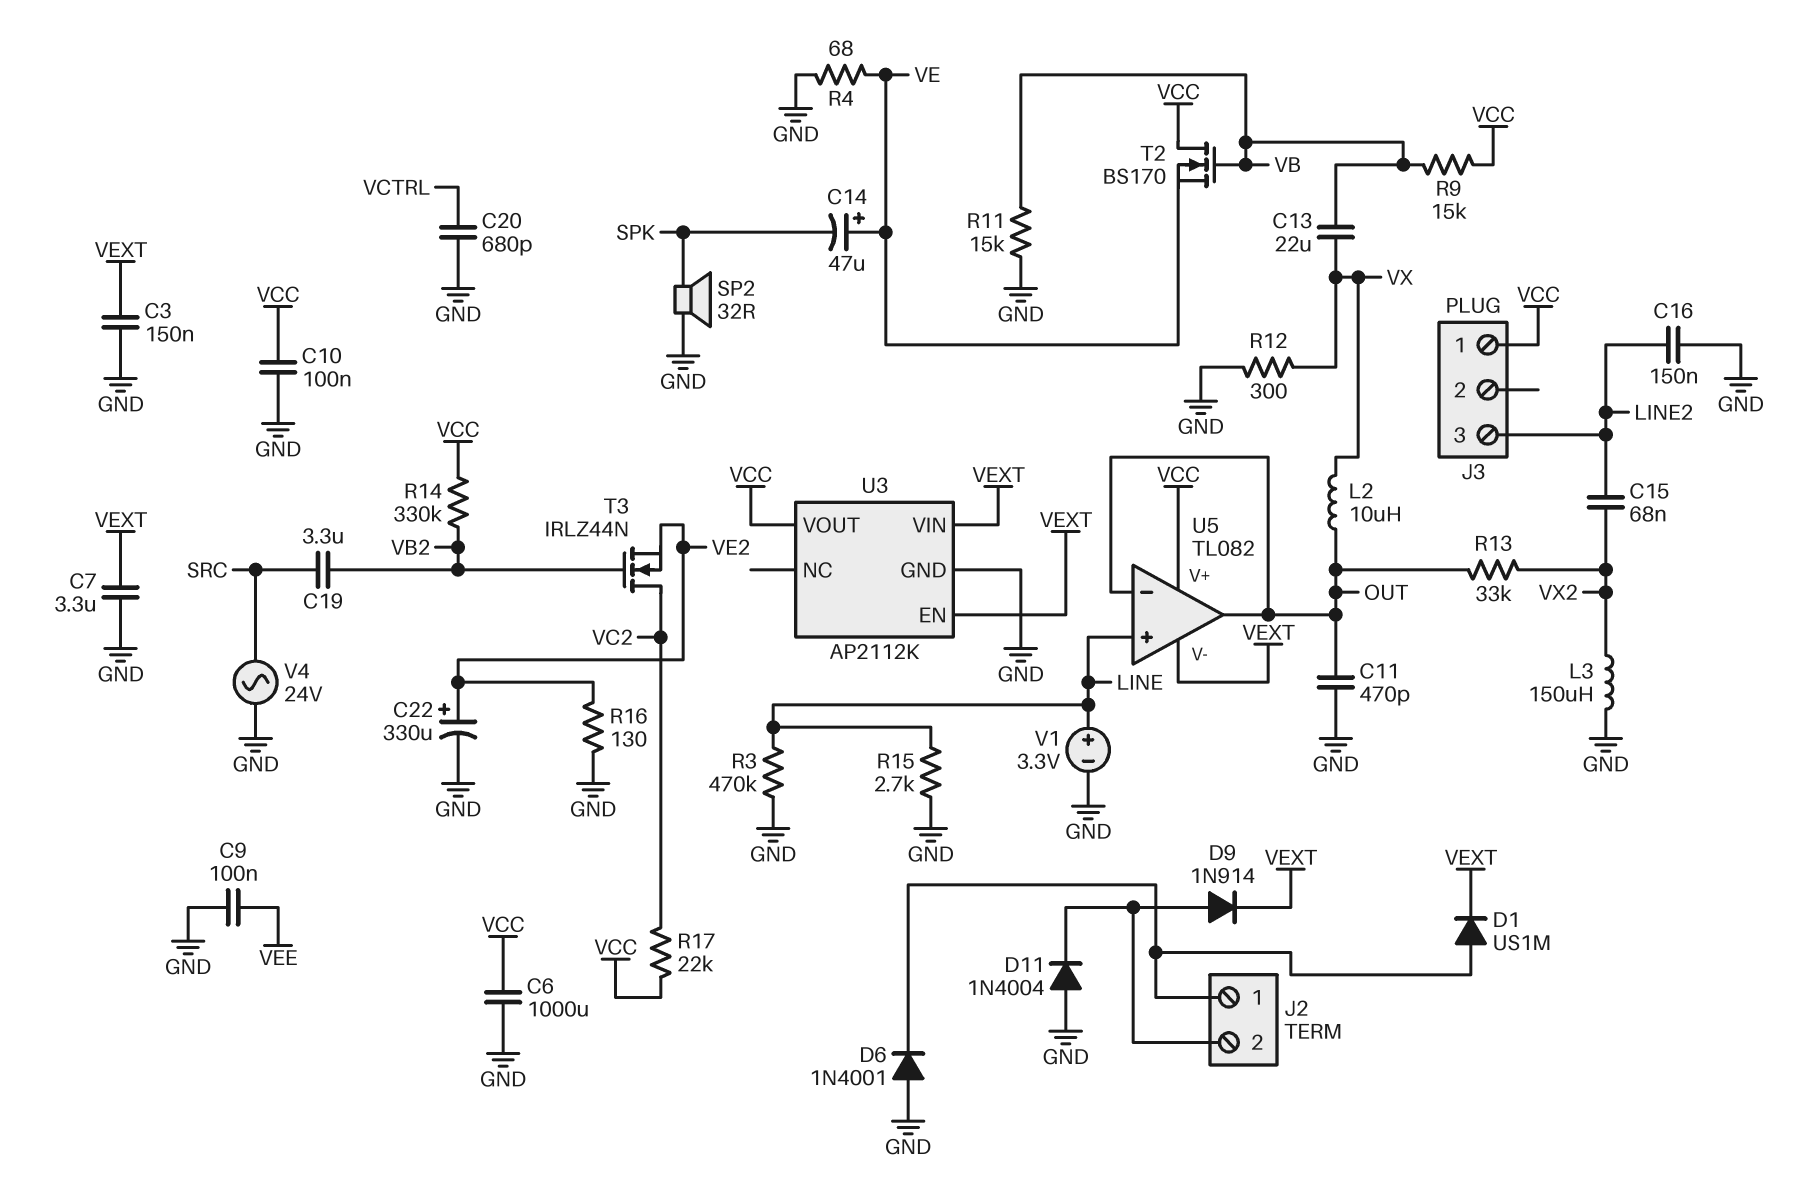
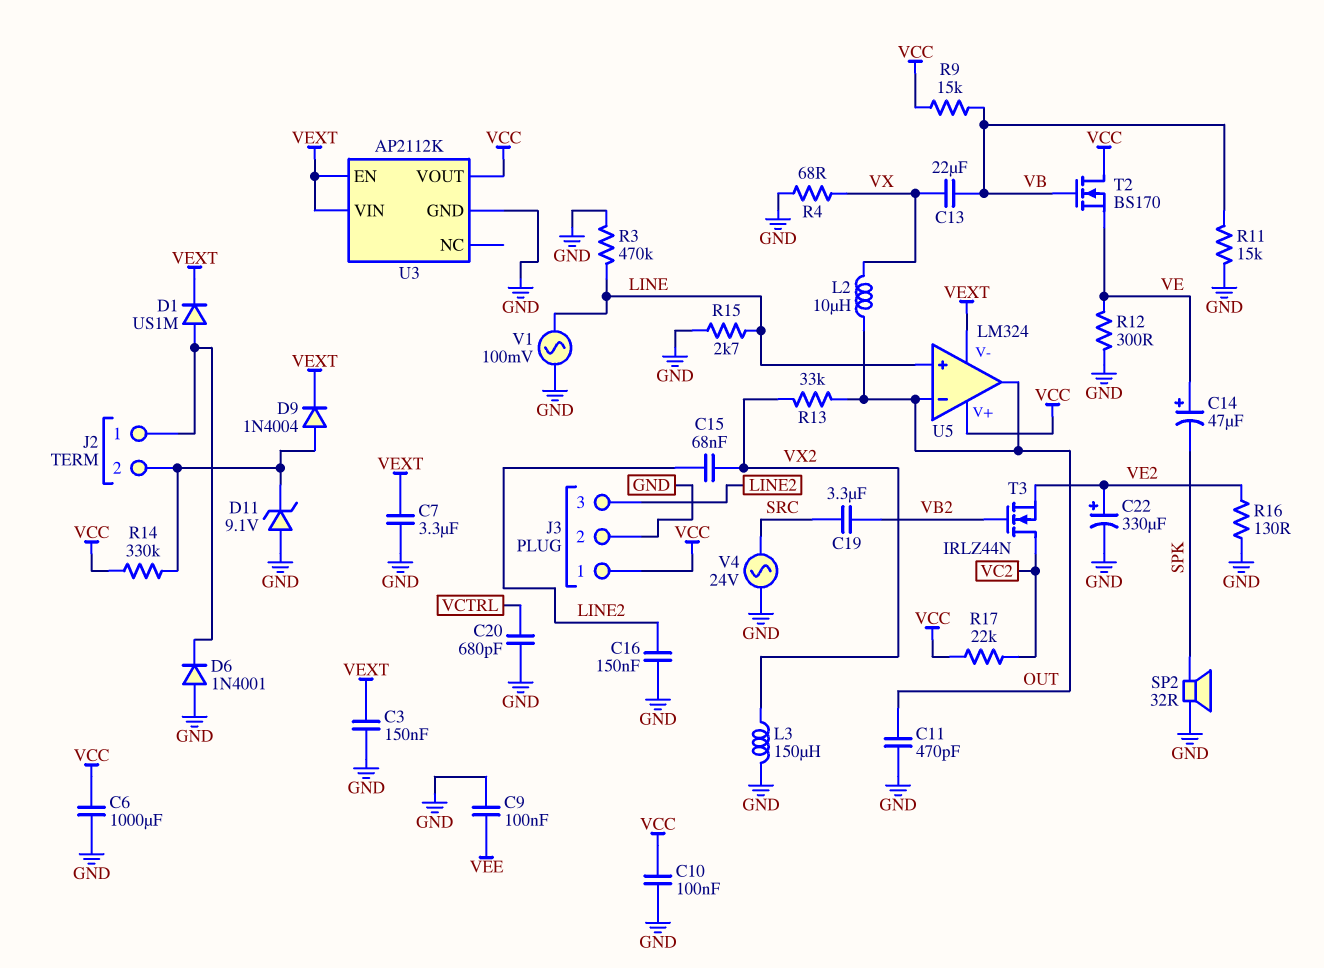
D9: diode 1N914 (A J2/2, K VEXT) -> diode 1N4004 (A J2/2, K VEXT)
D11: diode 1N4004 (A GND, K J2/2) -> zener 9.1V (A GND, K J2/2)
J3 pin 2: none -> GND
R4: 68 (GND, VE) -> 68 (GND, VX)
R12: 300 (GND, VX) -> 300 (GND, VE)
R14: 330k (VB2, VCC) -> 330k (J2/2, VCC)
U5: TL082 -> LM324
V1: 3.3V (plus LINE, minus GND) -> AC 100mV (GND, LINE)

